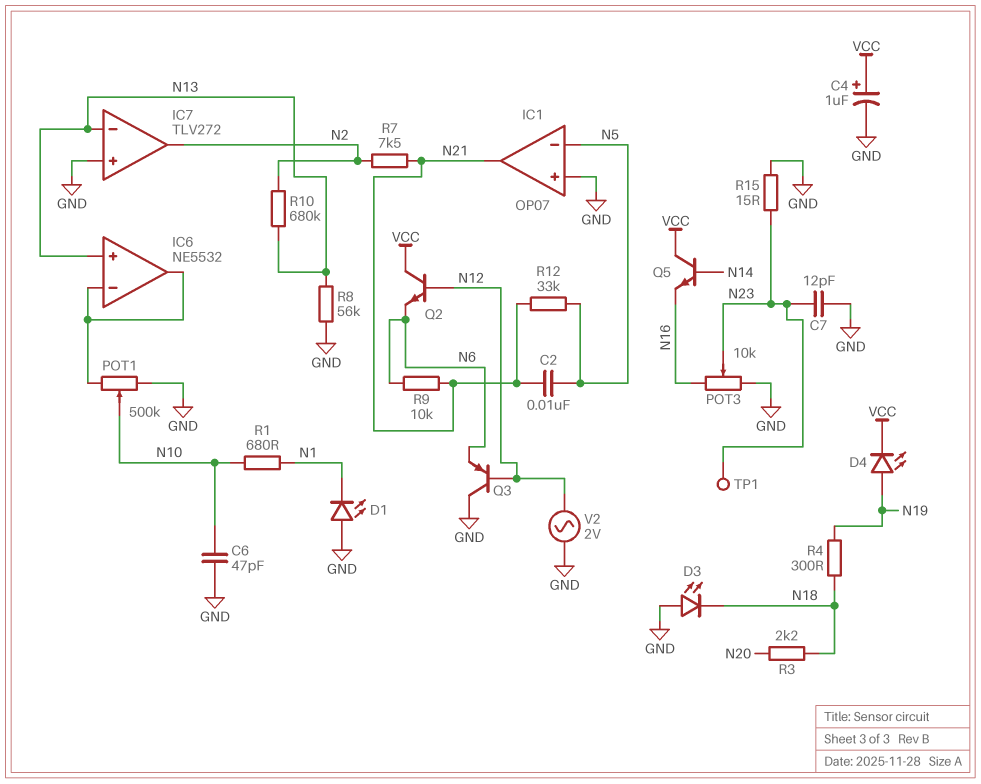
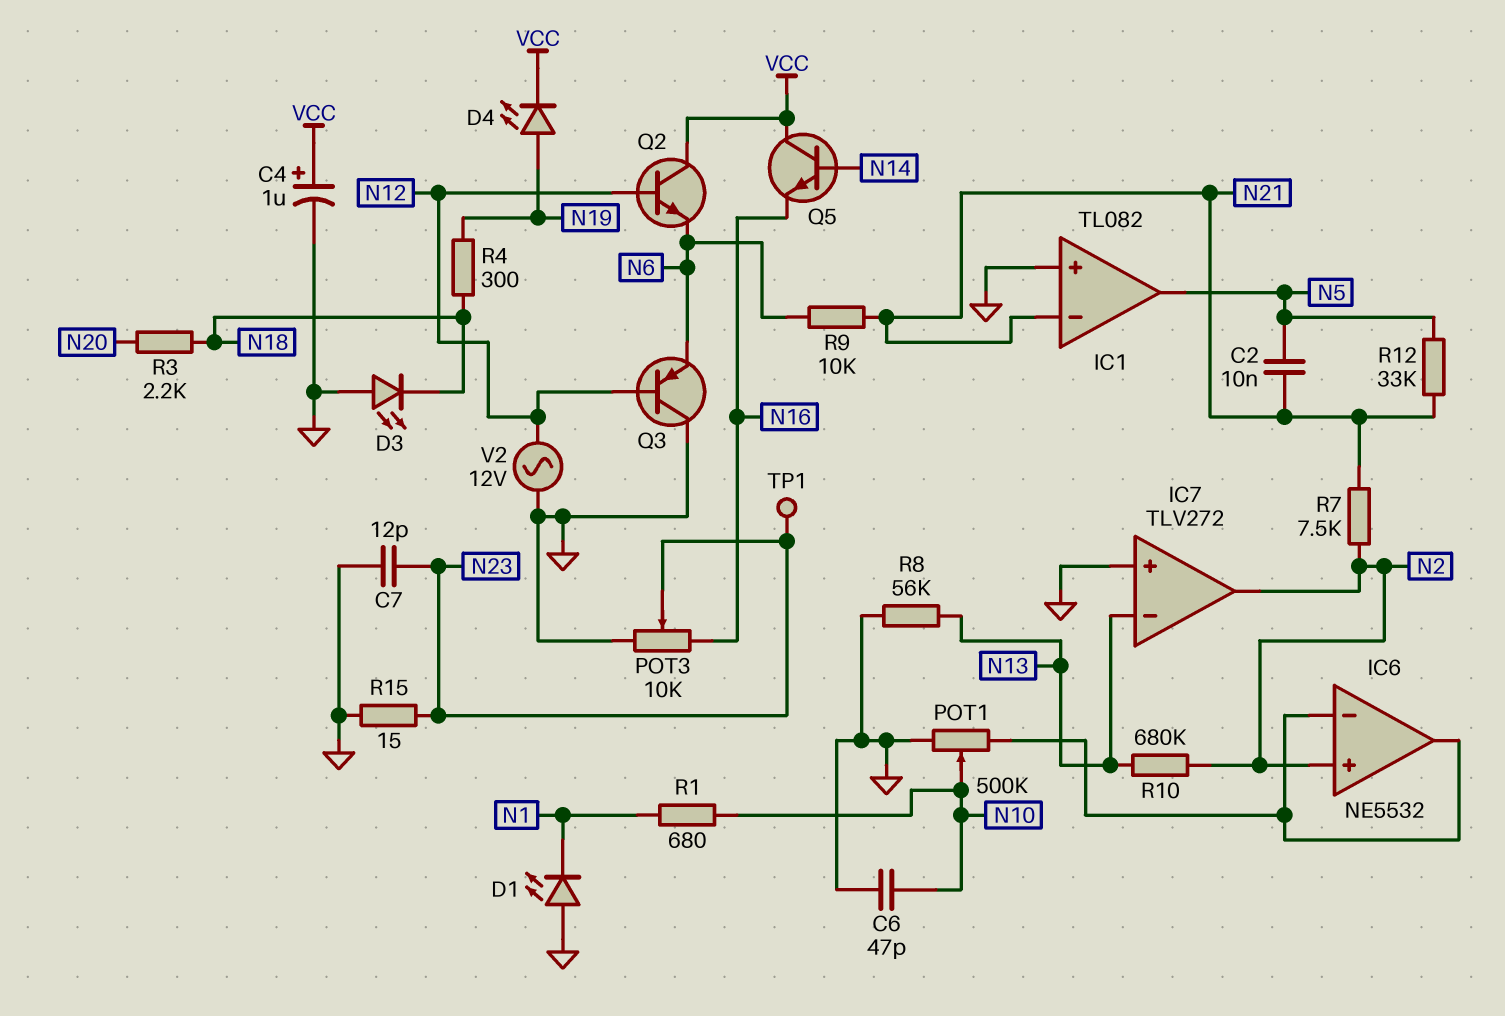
IC1: OP07 -> TL082
IC1 pin in-: N5 -> N21
IC1 pin out: N21 -> N5
IC6 pin in+: N13 -> N2
V2: AC 2V (GND, N12) -> AC 12V (GND, N12)

